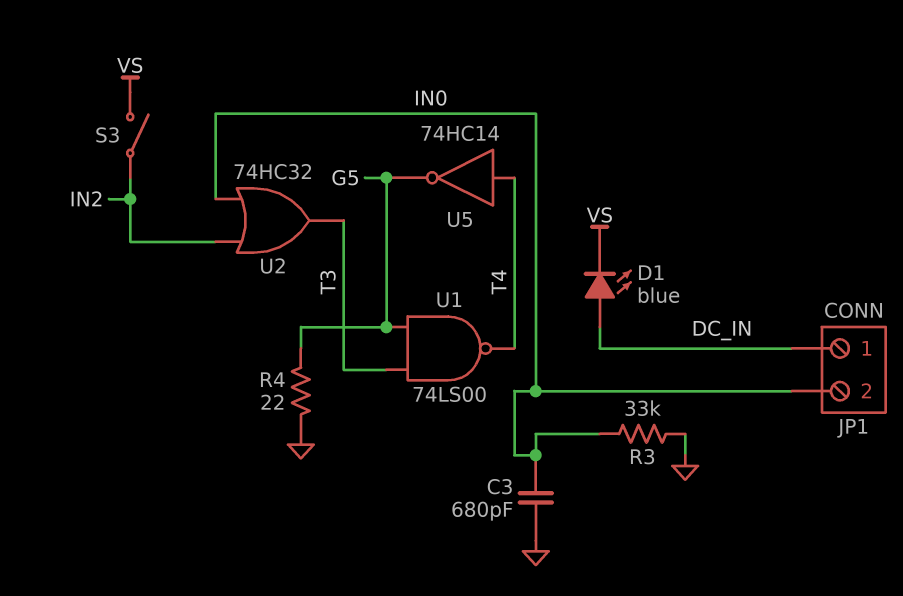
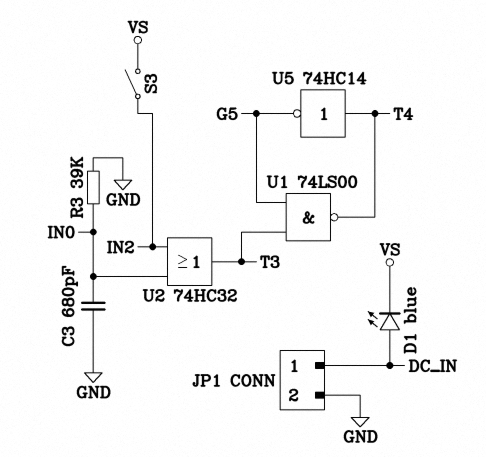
JP1 pin 2: IN0 -> GND
R3: 33k (GND, IN0) -> 39k (GND, IN0)
R4: 22 (G5, GND) -> none

